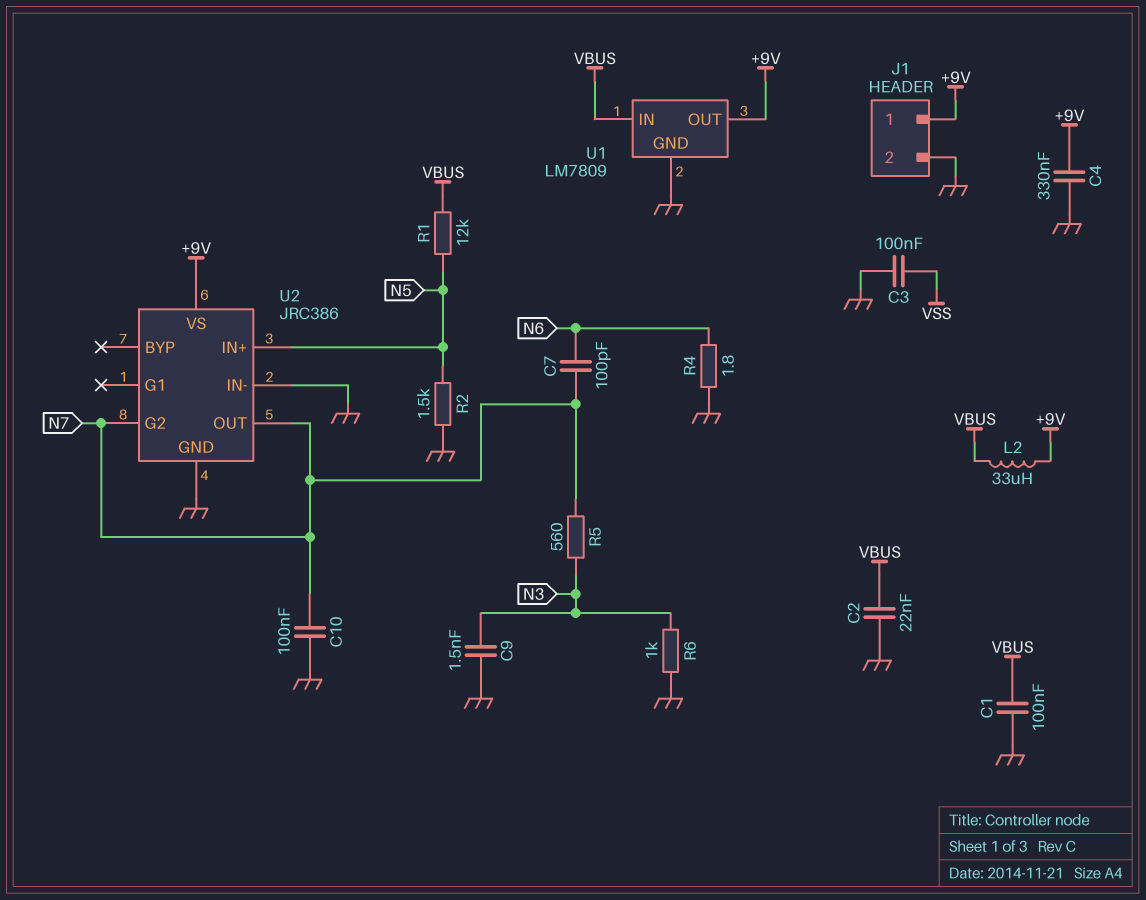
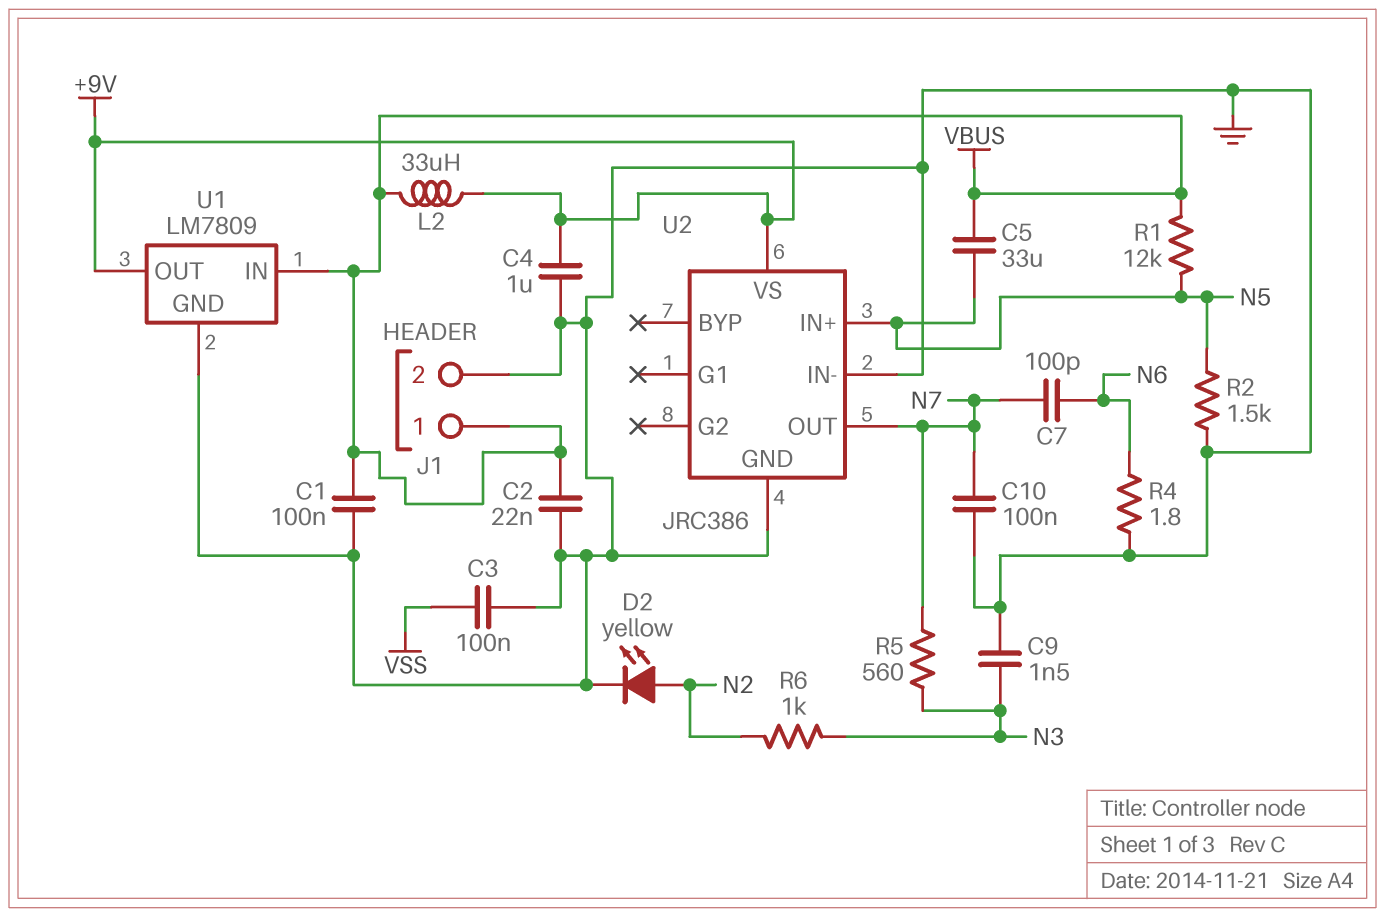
C4: 330nF (+9V, GND) -> 1uF (+9V, GND)
C5: none -> 33uF (N5, VBUS)
D2: none -> LED yellow (A N2, K GND)
J1 pin 1: +9V -> VBUS
R6: 1k (GND, N3) -> 1k (N2, N3)
U2 pin G2: N7 -> none

